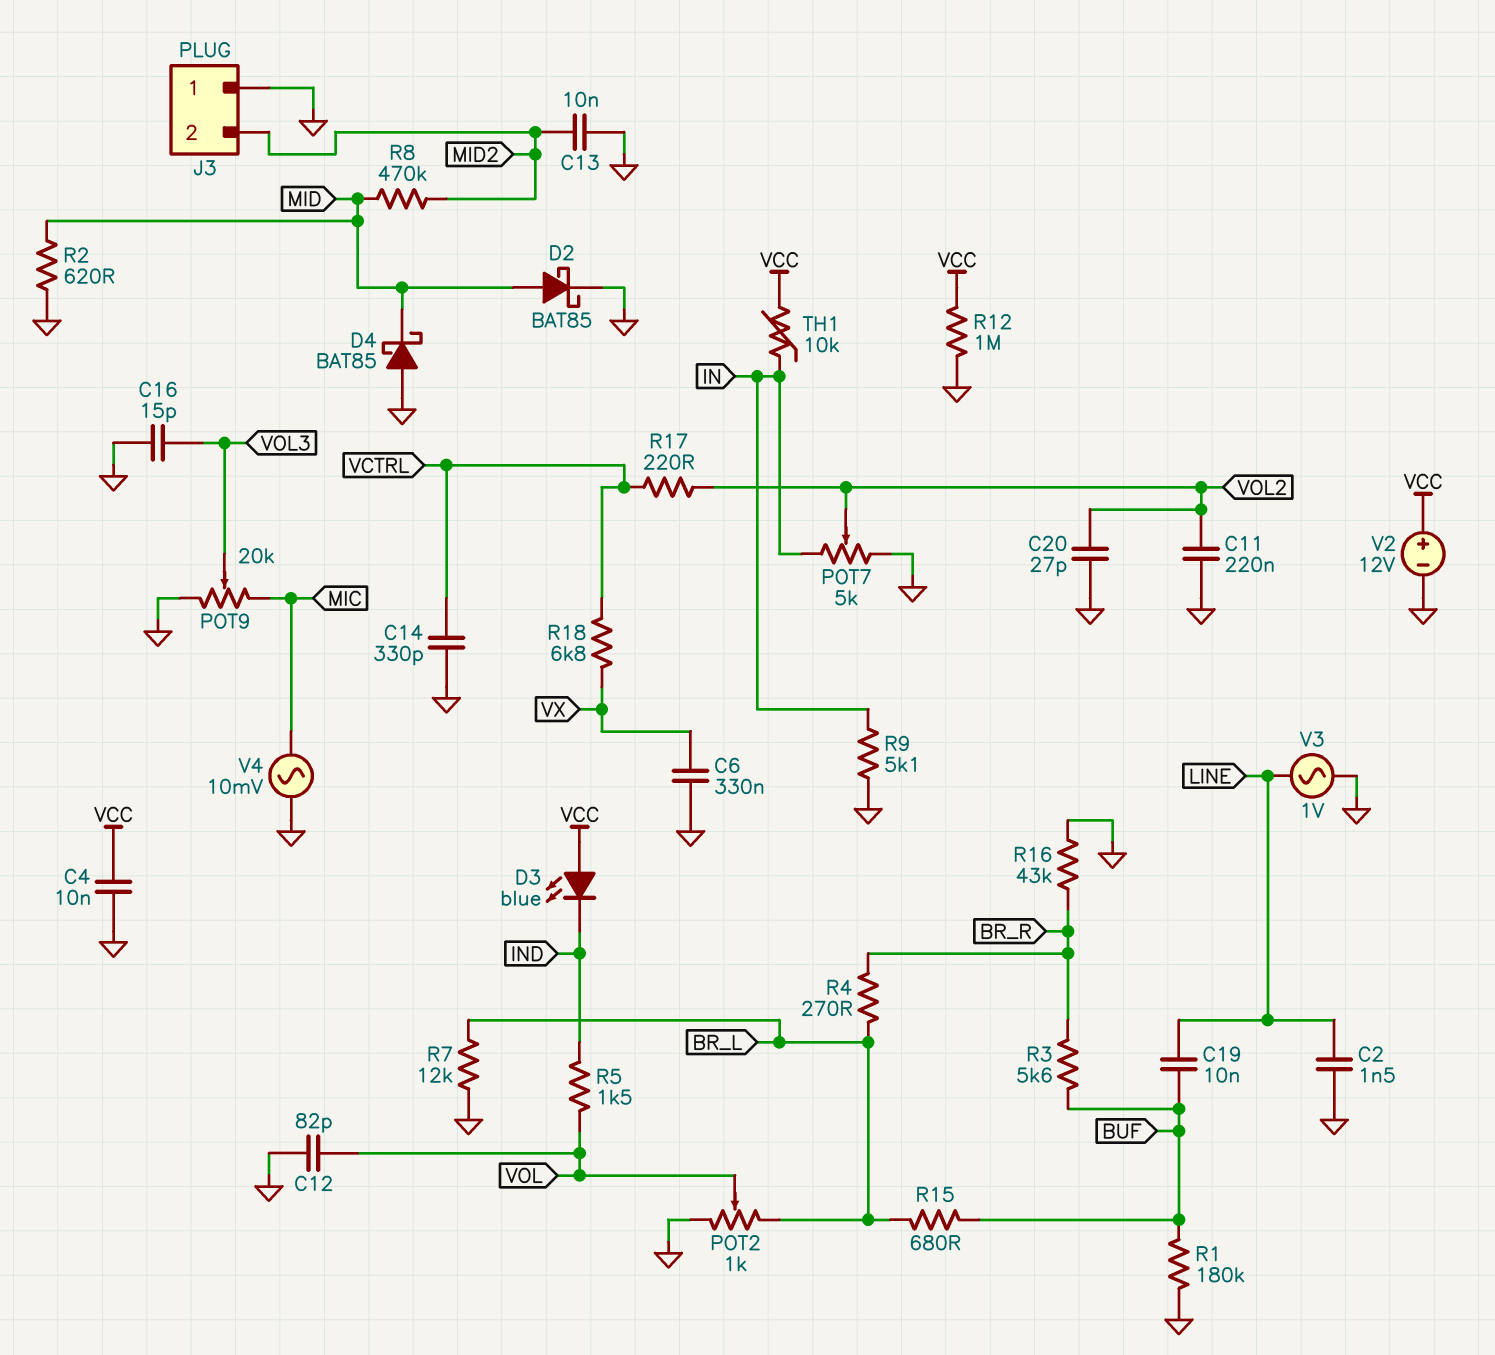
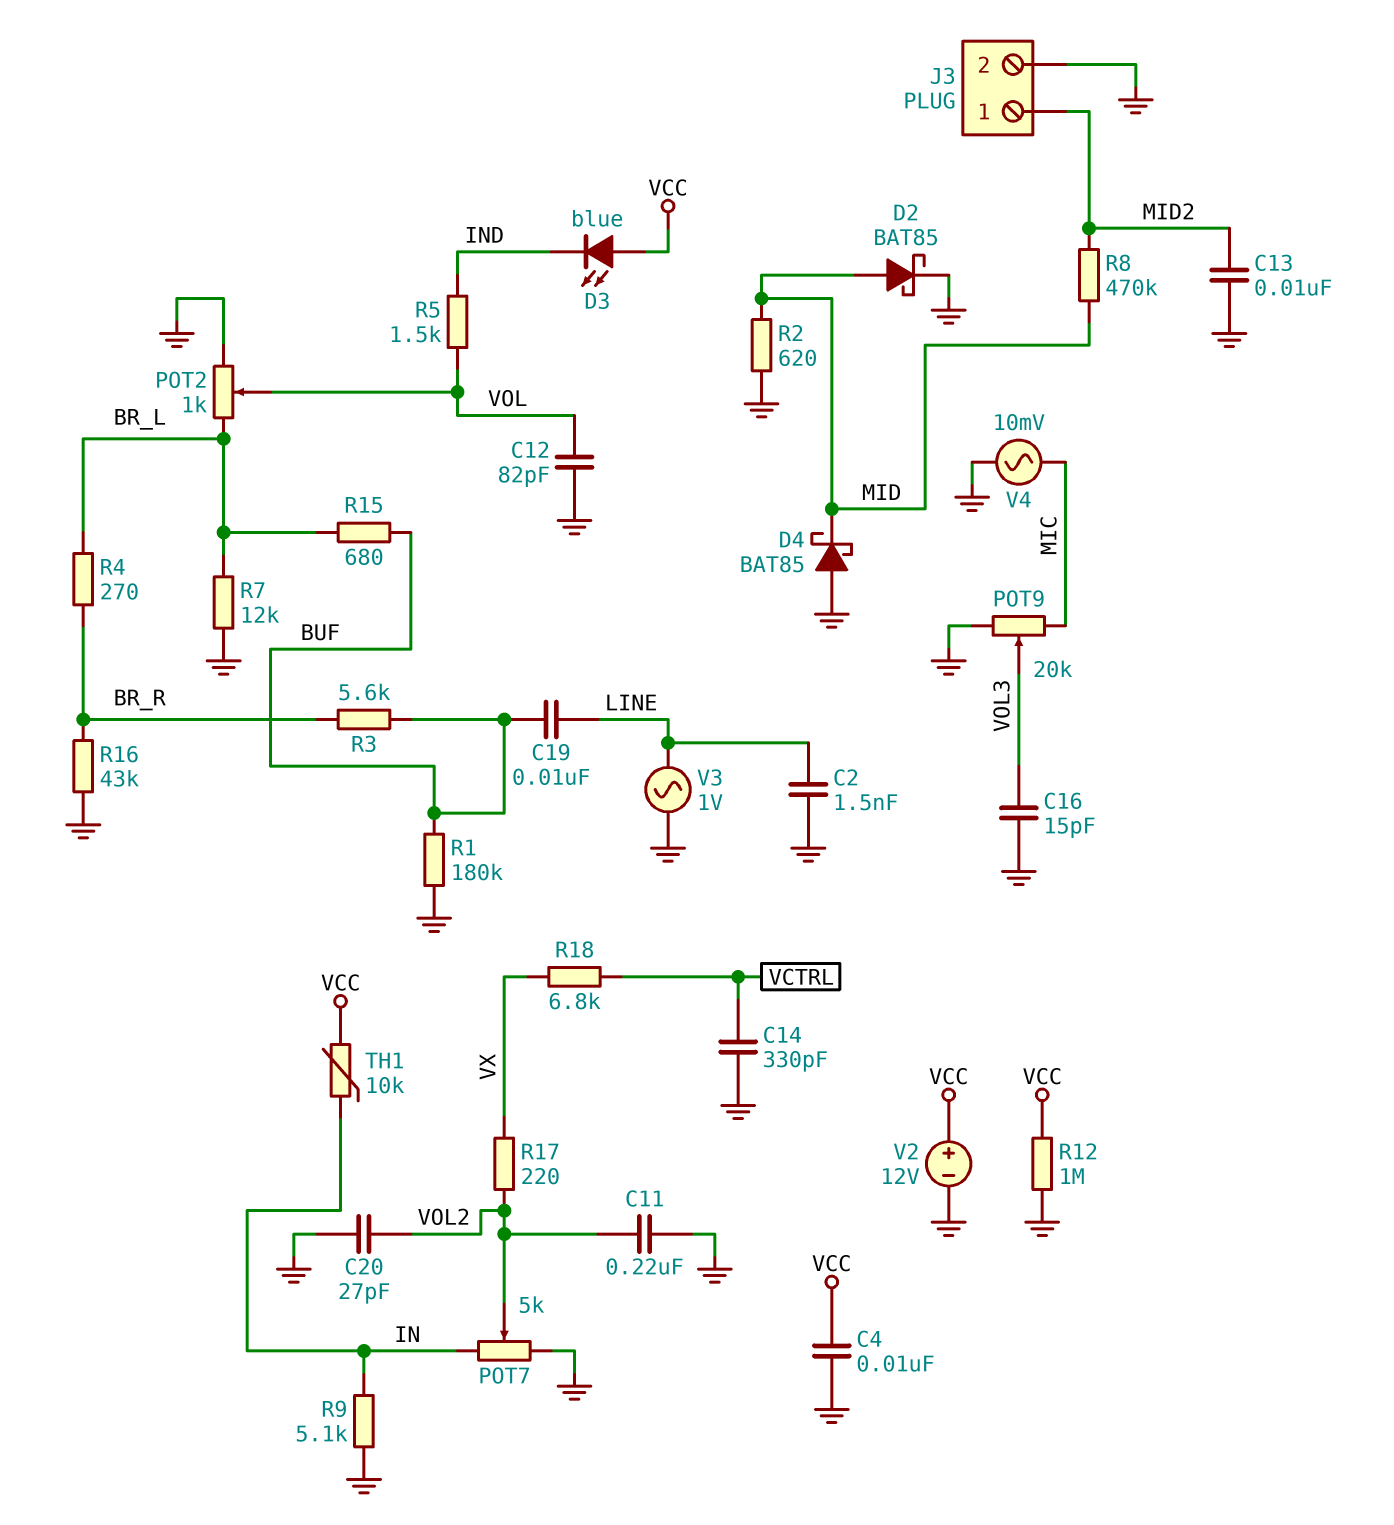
C6: 330nF (GND, VX) -> none
J3 pin 1: GND -> MID2
J3 pin 2: MID2 -> GND
R17: 220 (VCTRL, VOL2) -> 220 (VOL2, VX)

